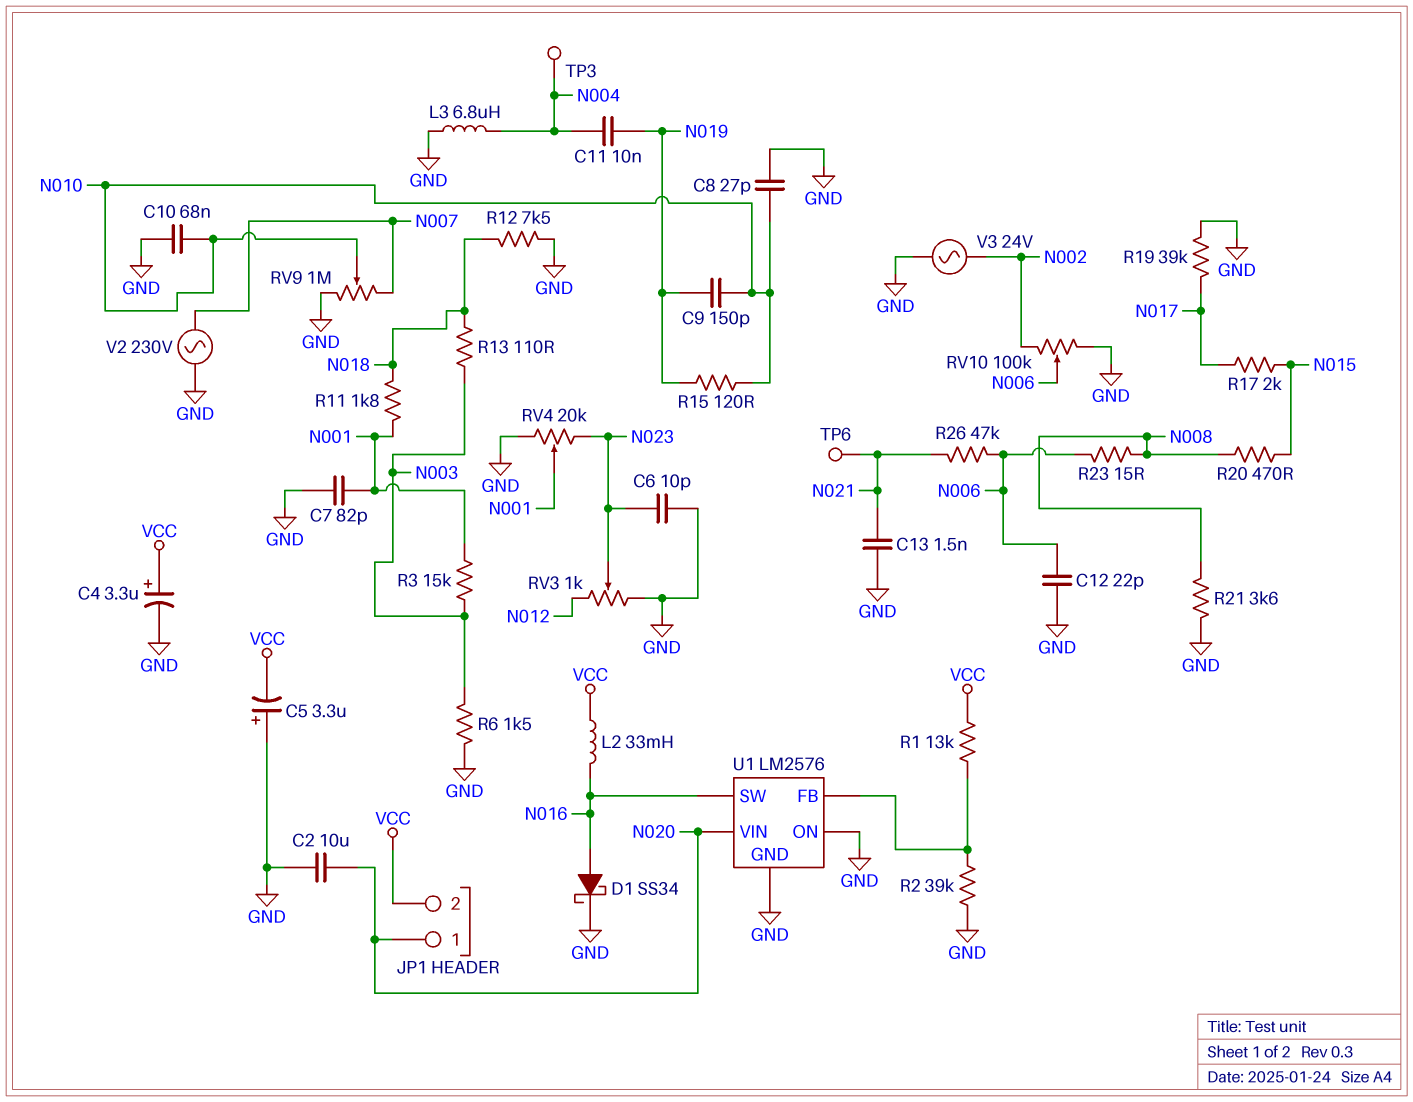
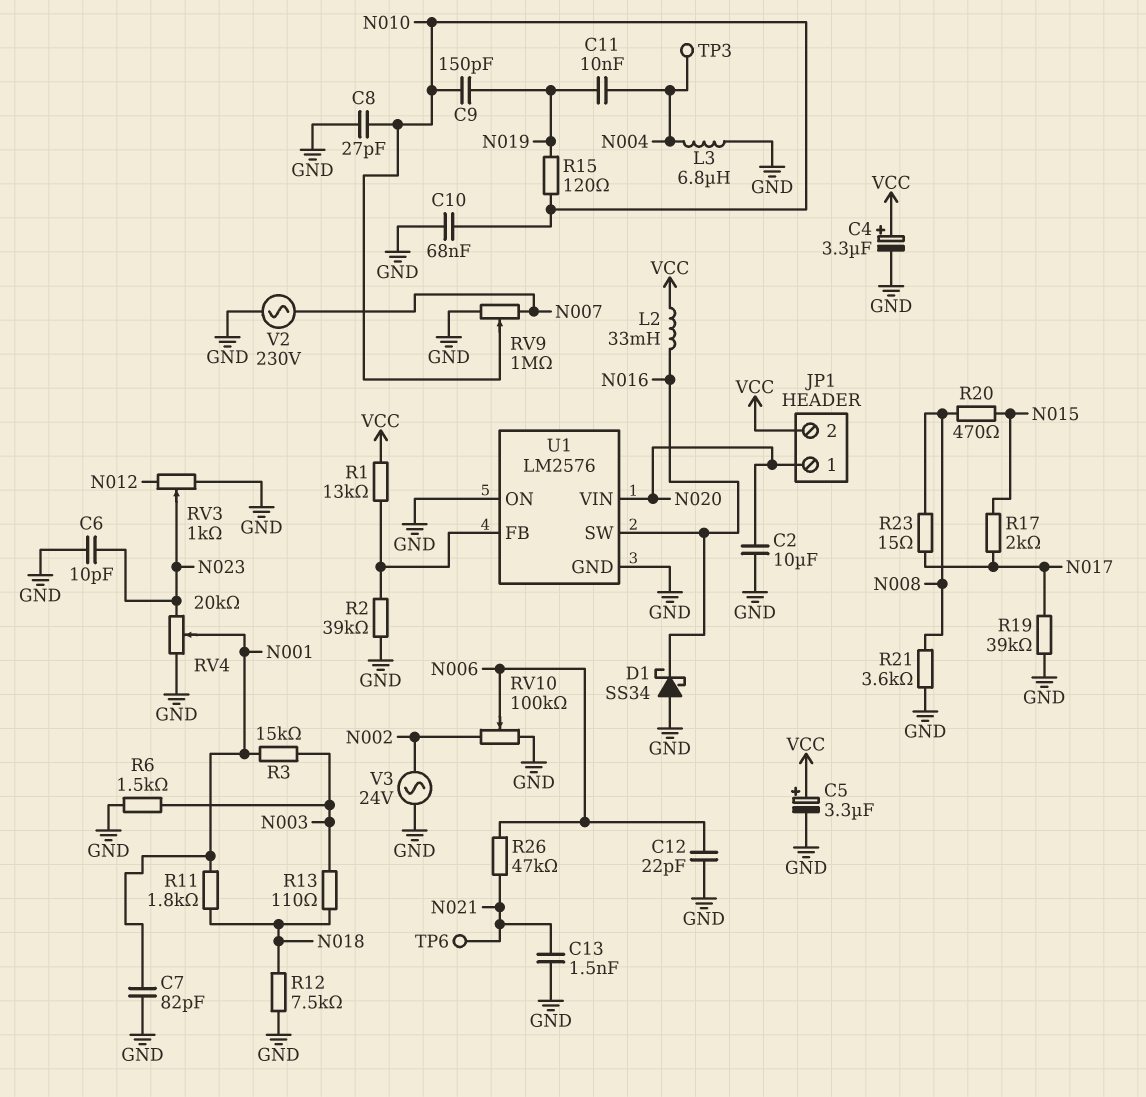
C5: 3.3uF (plus GND, minus VCC) -> 3.3uF (plus VCC, minus GND)
D1: schottky SS34 (A N016, K GND) -> schottky SS34 (A GND, K N016)
R23: 15 (N006, N008) -> 15 (N008, N017)

